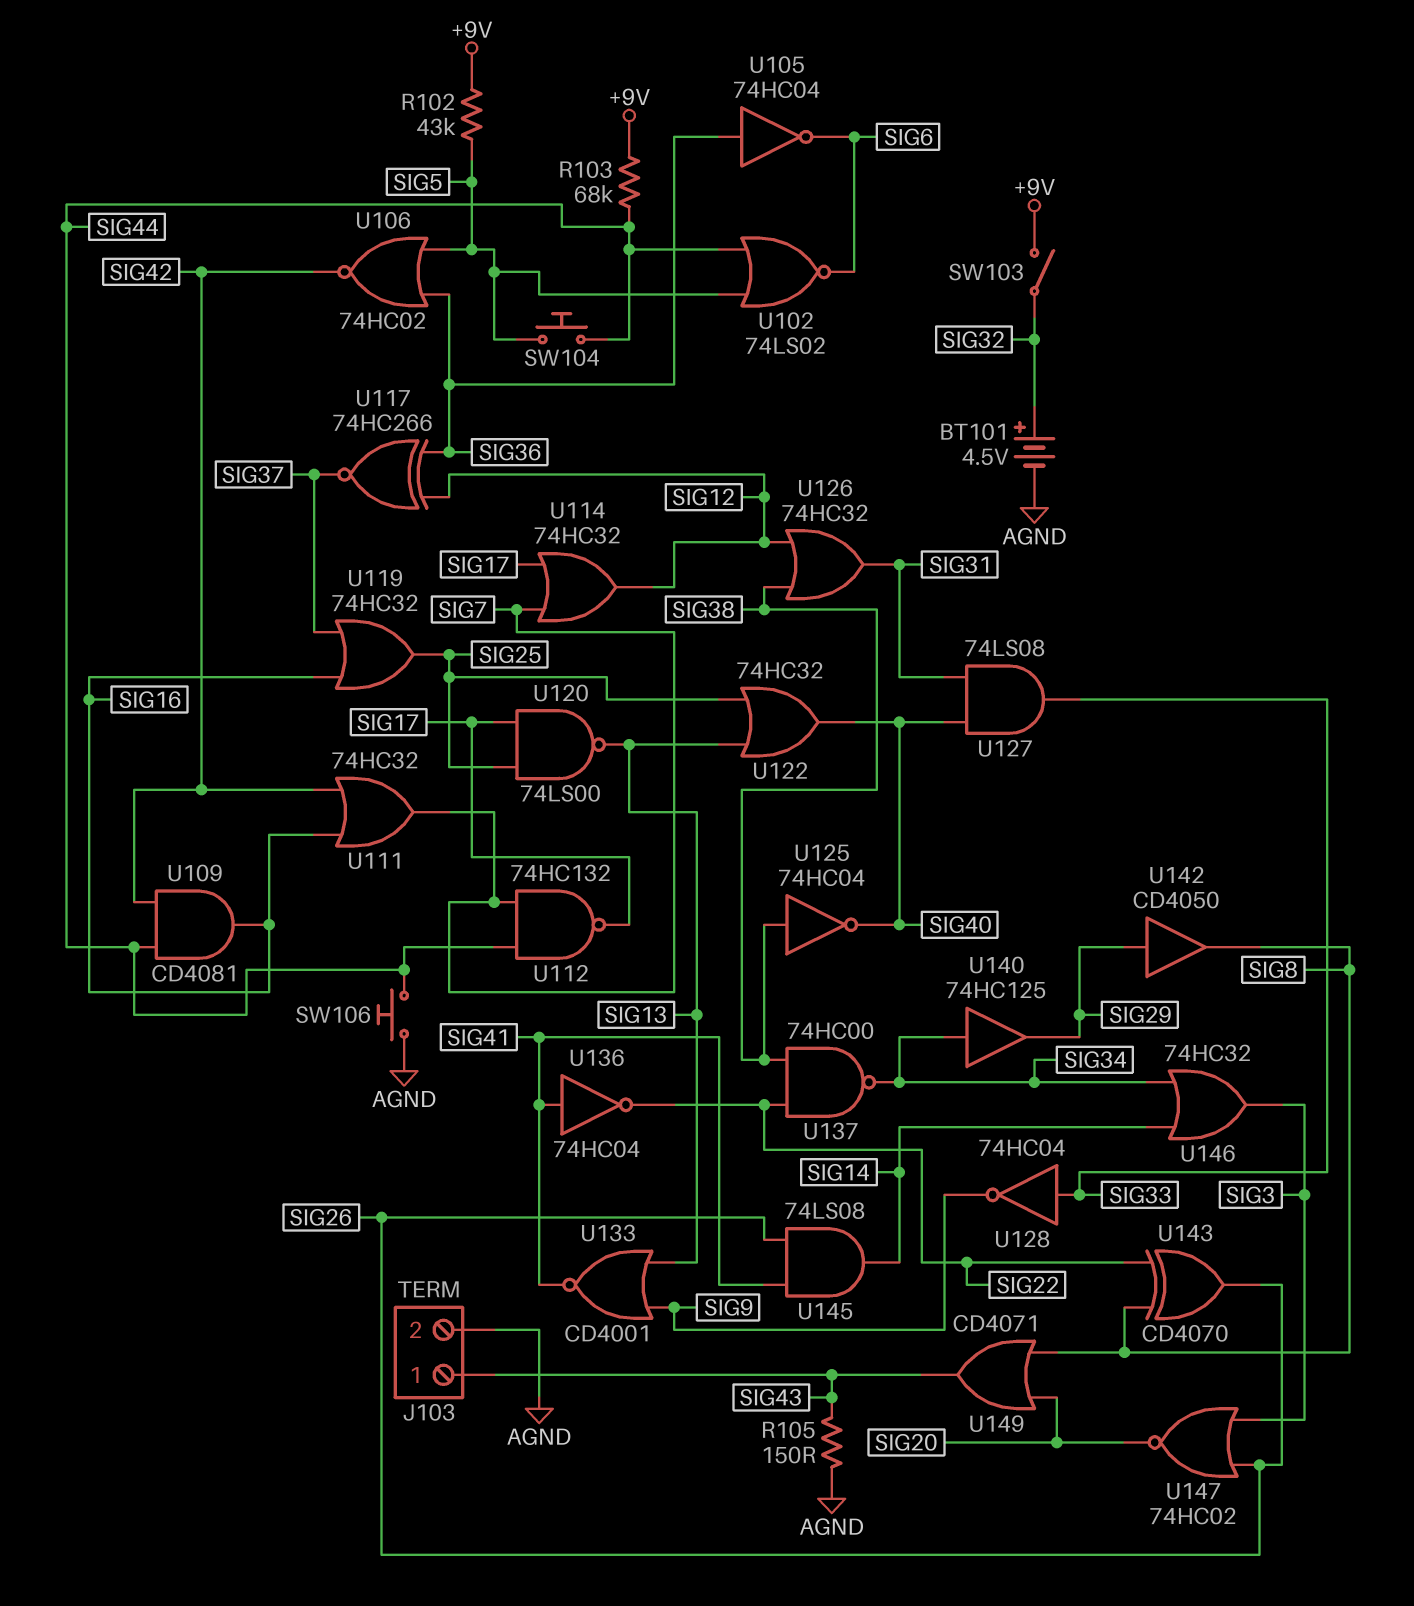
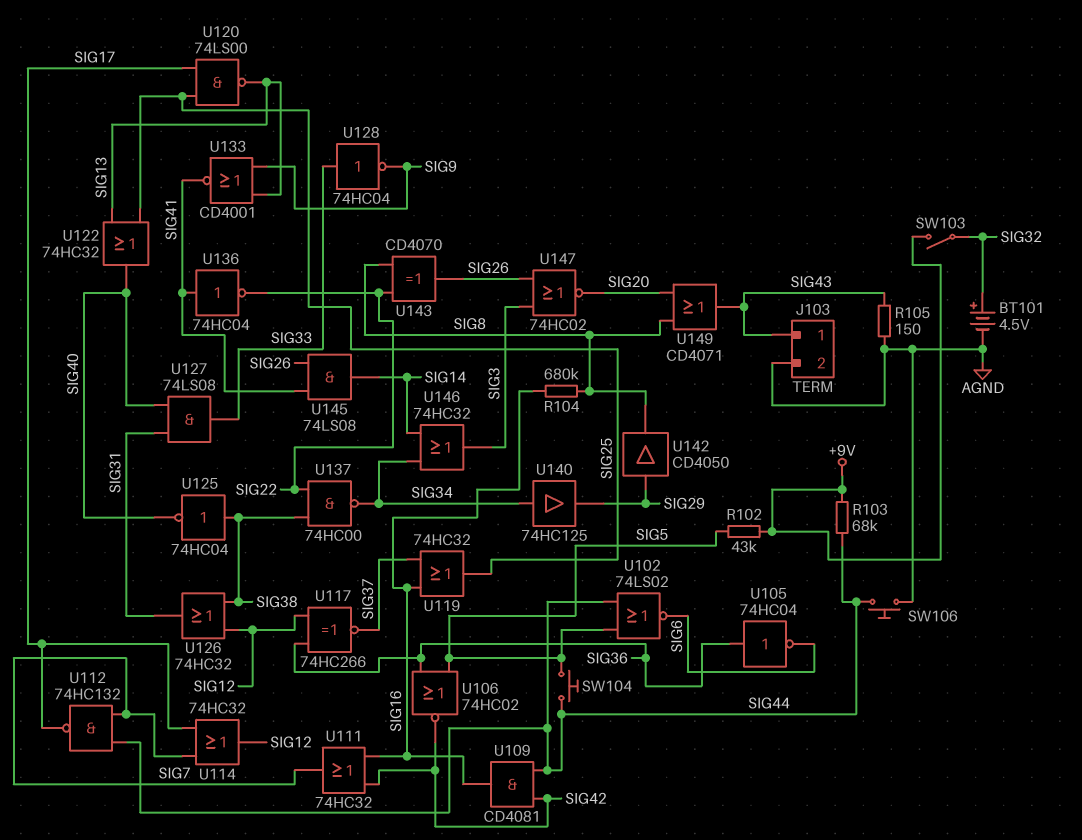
R104: none -> 680k (SIG8, SIG16)

